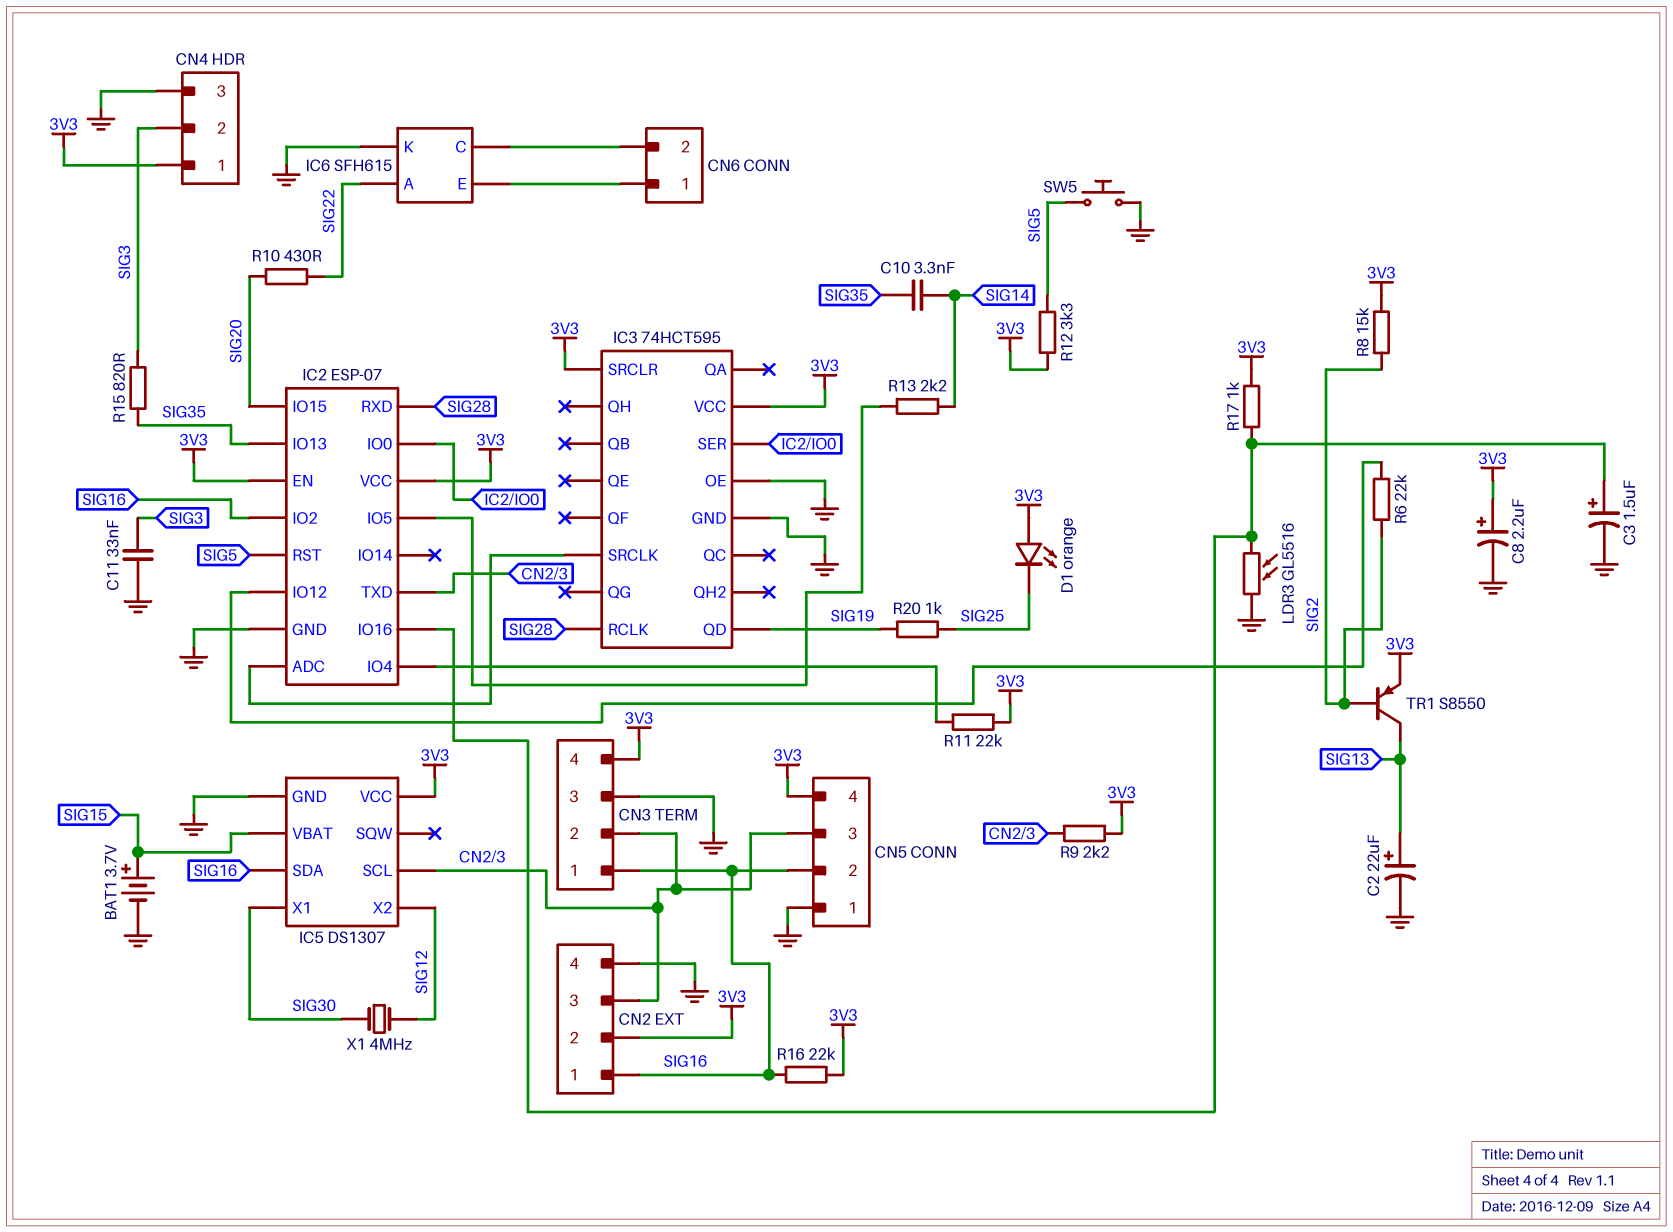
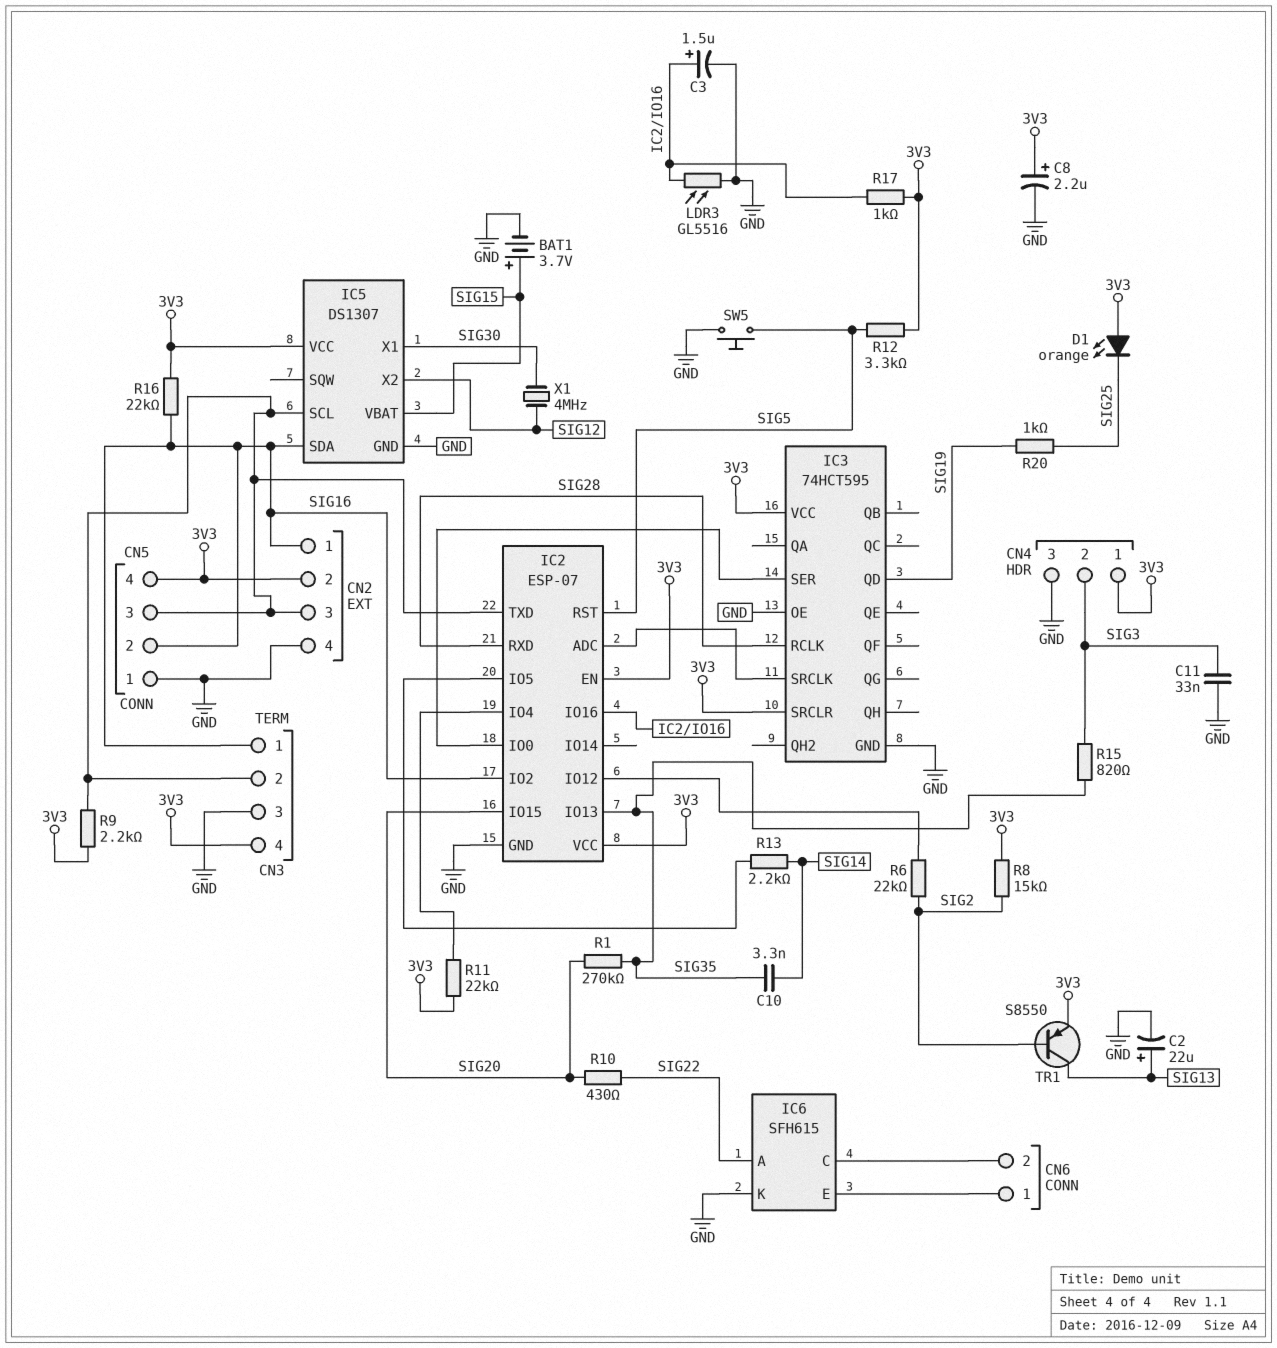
R1: none -> 270k (SIG20, SIG35)

